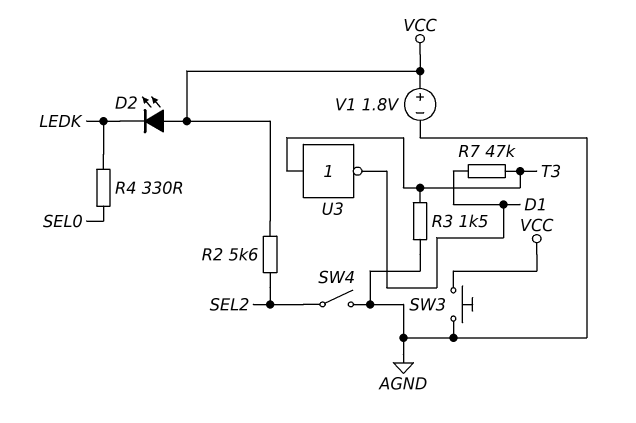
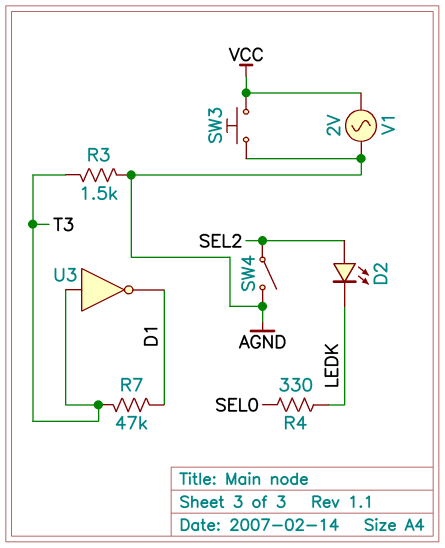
D2: LED (A VCC, K LEDK) -> LED (A SEL2, K LEDK)
R2: 5.6k (SEL2, VCC) -> none
V1: 1.8V (plus VCC, minus AGND) -> AC 2V (AGND, VCC)

